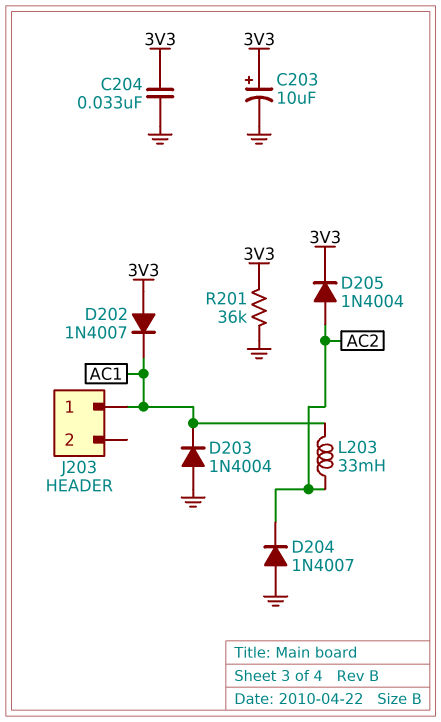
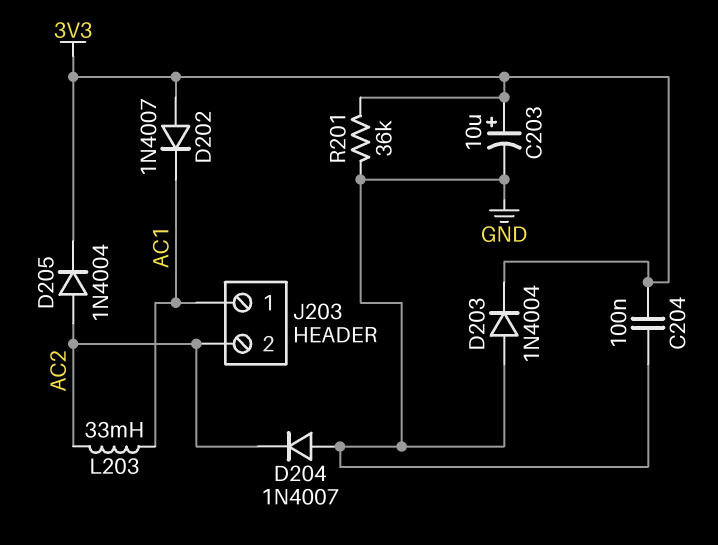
C204: 33nF (3V3, GND) -> 100nF (3V3, GND)
D203: diode 1N4004 (A GND, K AC1) -> diode 1N4004 (A GND, K 3V3)
J203 pin 2: none -> AC2

